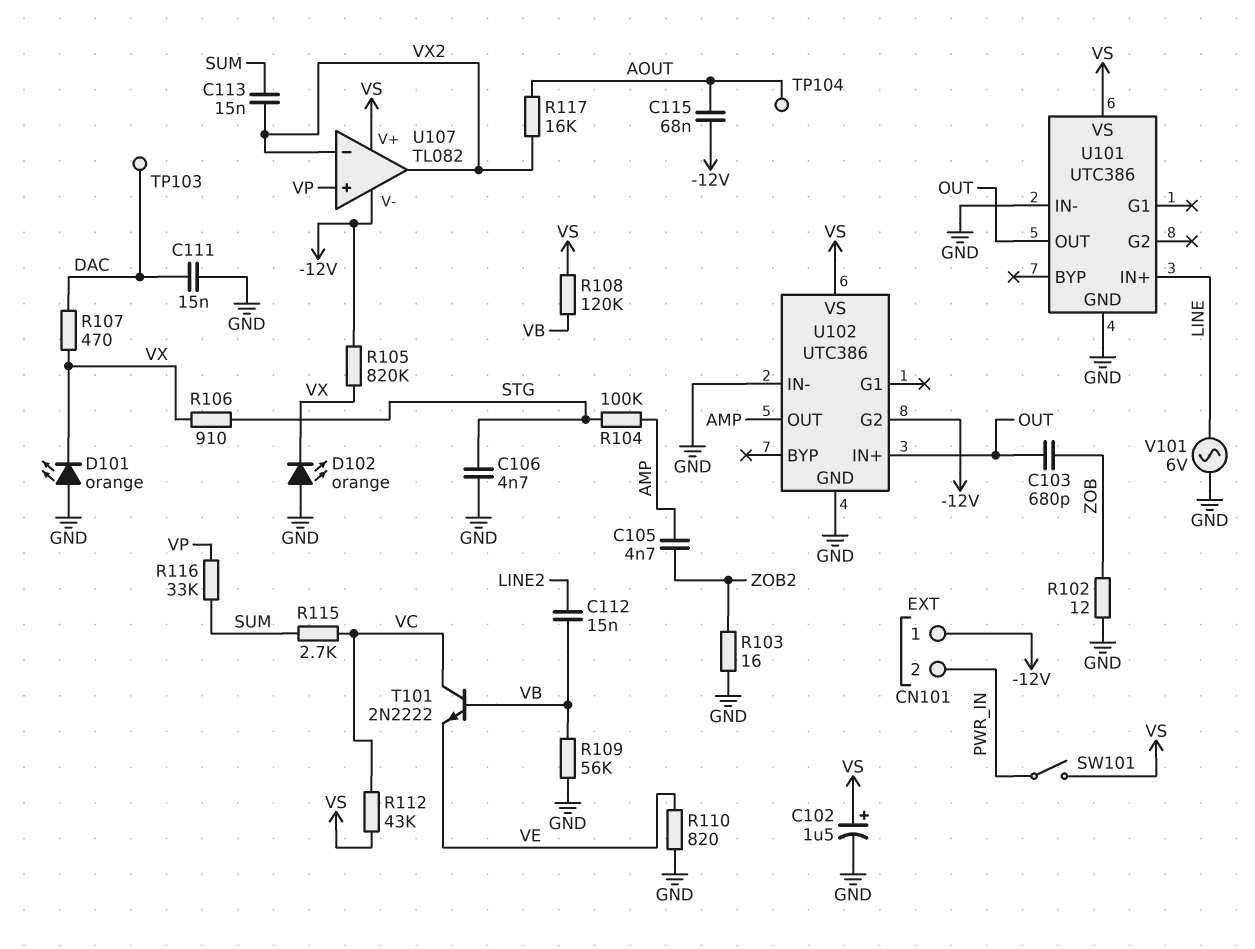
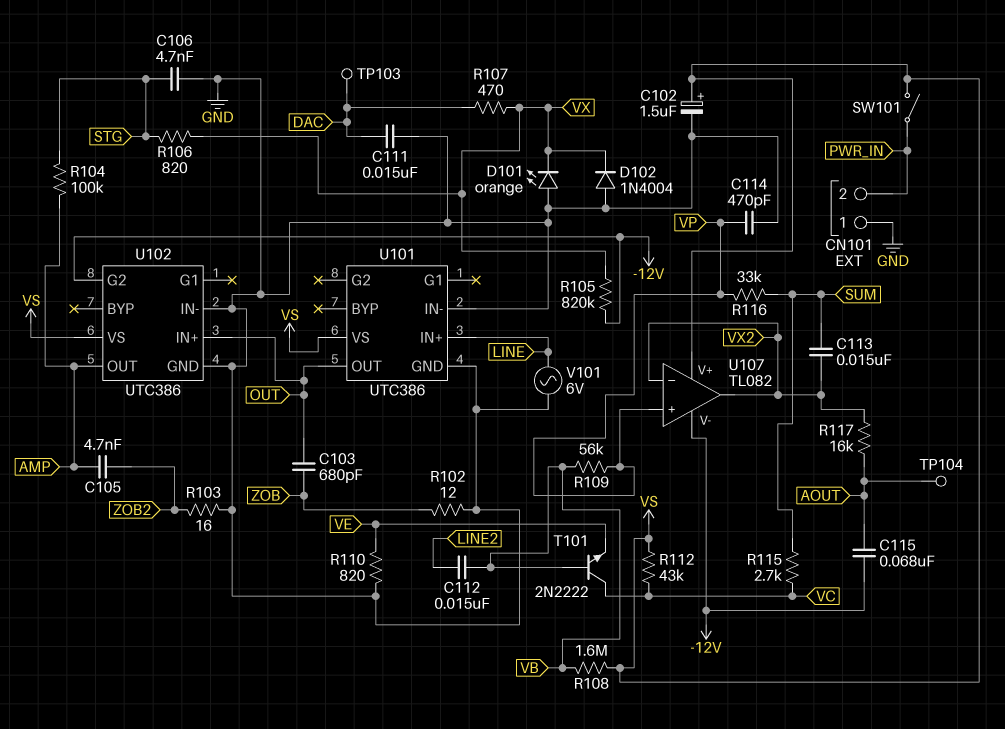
C114: none -> 470pF (GND, VP)
CN101 pin 1: -12V -> GND
D102: LED orange (A GND, K VX) -> diode 1N4004 (A GND, K VX)
R106: 910 (STG, VX) -> 820 (STG, VX)
R108: 120k (VB, VS) -> 1.6M (VB, VS)
R109: 56k (GND, VB) -> 56k (VB, VP)

